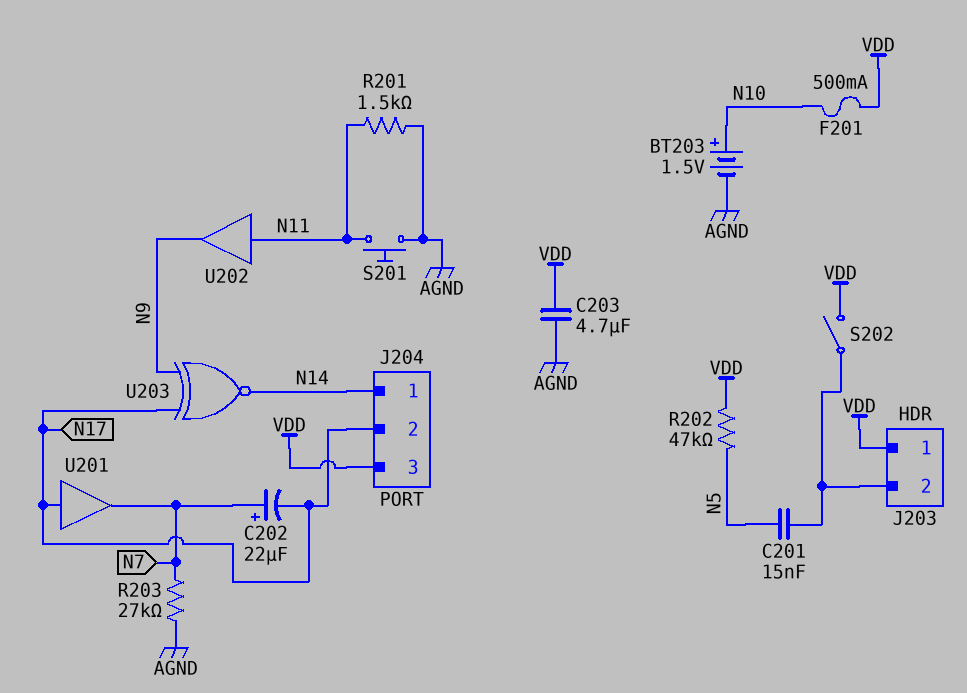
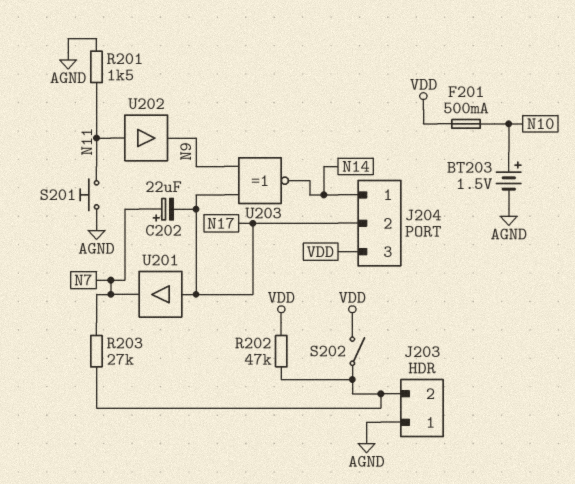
C201: 15nF (J203/2, N5) -> none
C203: 4.7uF (AGND, VDD) -> none
J203 pin 1: VDD -> AGND
R202: 47k (N5, VDD) -> 47k (J203/2, VDD)
R203: 27k (AGND, N7) -> 27k (J203/2, N7)

